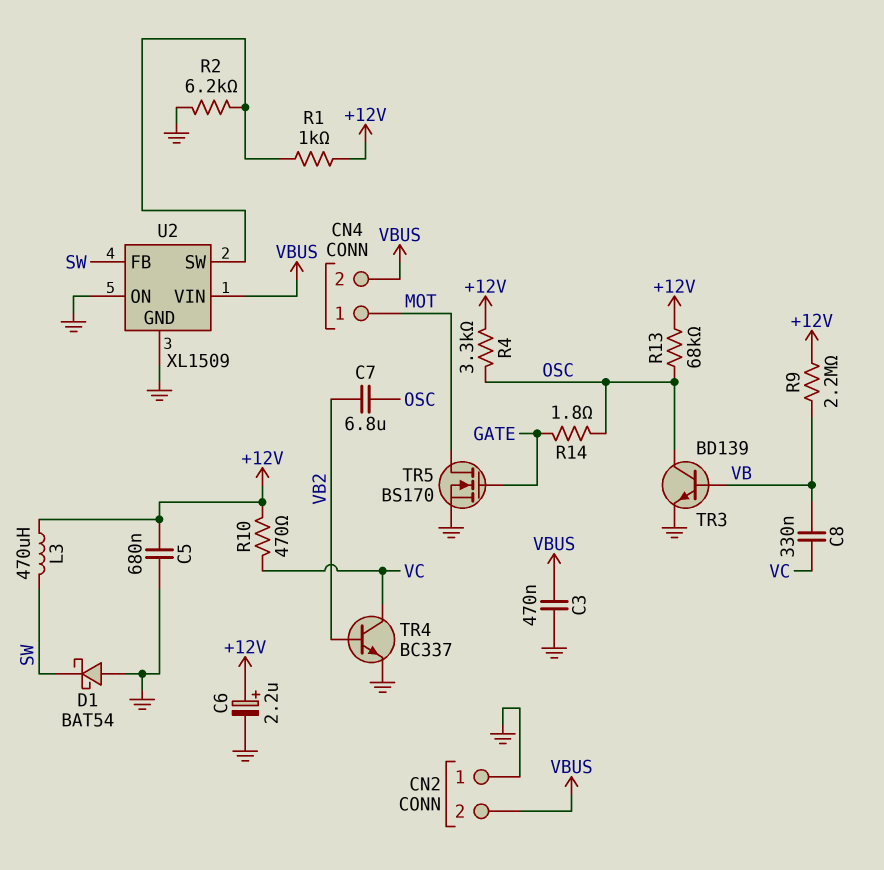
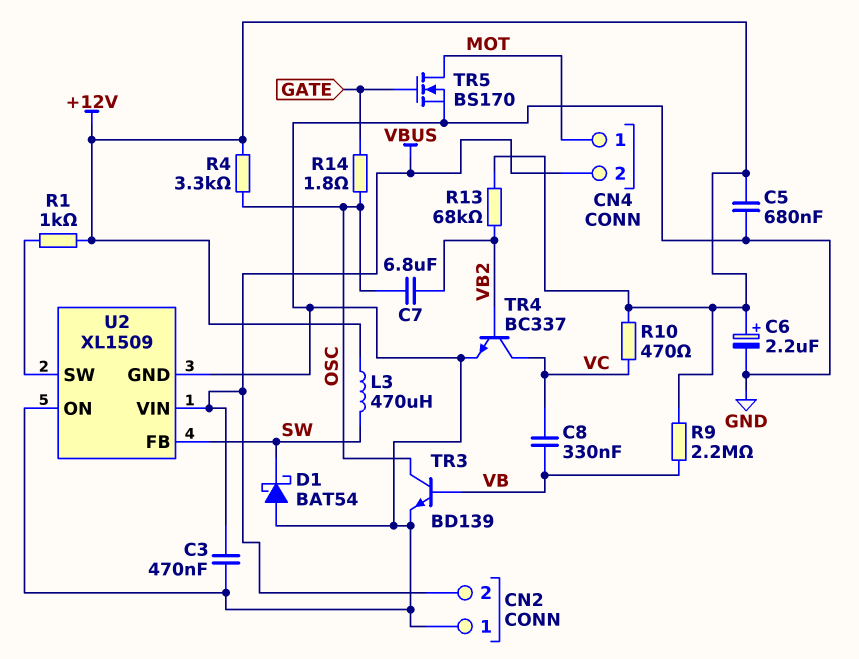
R2: 6.2k (GND, U2/SW) -> none
R13: 68k (+12V, OSC) -> 68k (+12V, VB2)

